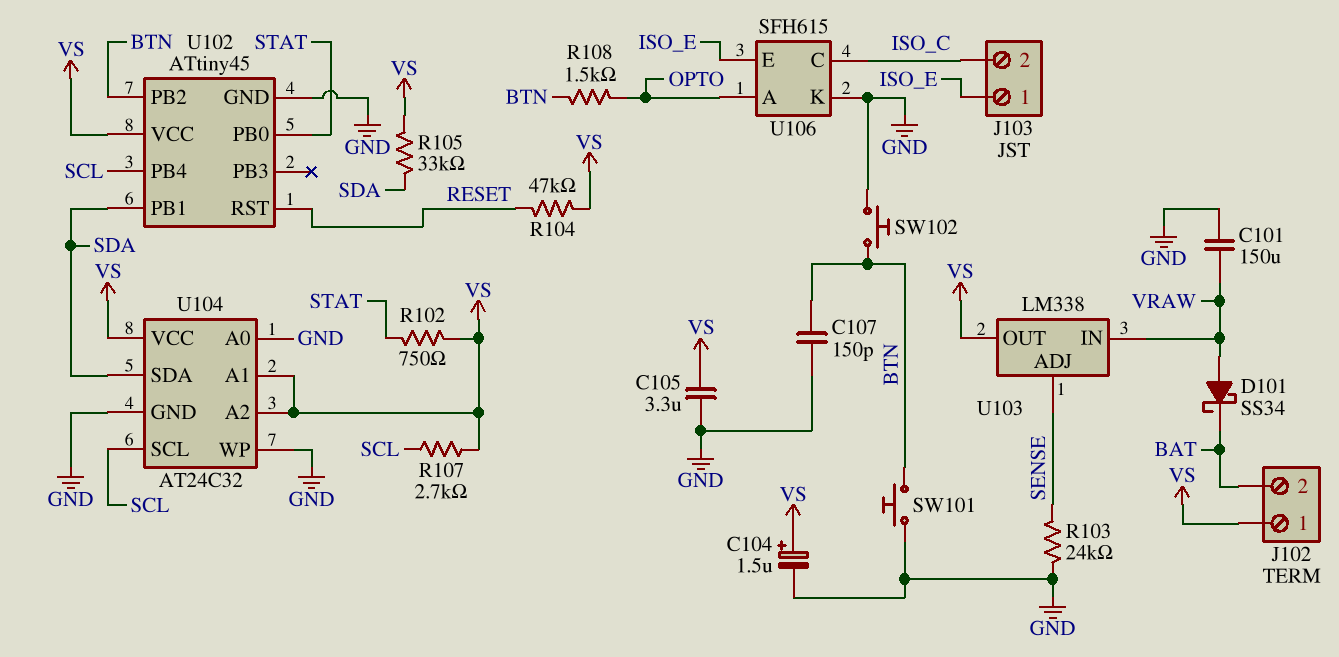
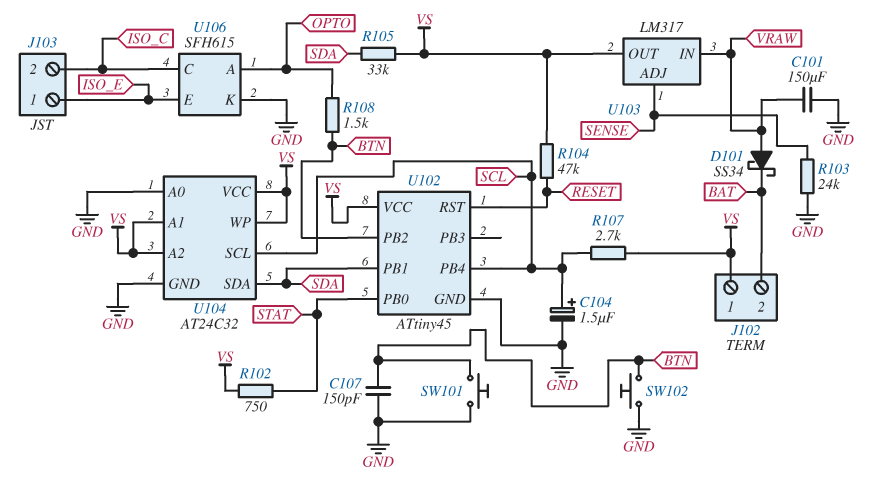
C104: 1.5uF (plus VS, minus GND) -> 1.5uF (plus SCL, minus GND)
C105: 3.3uF (GND, VS) -> none
U103: LM338 -> LM317
U104 pin WP: GND -> VS

